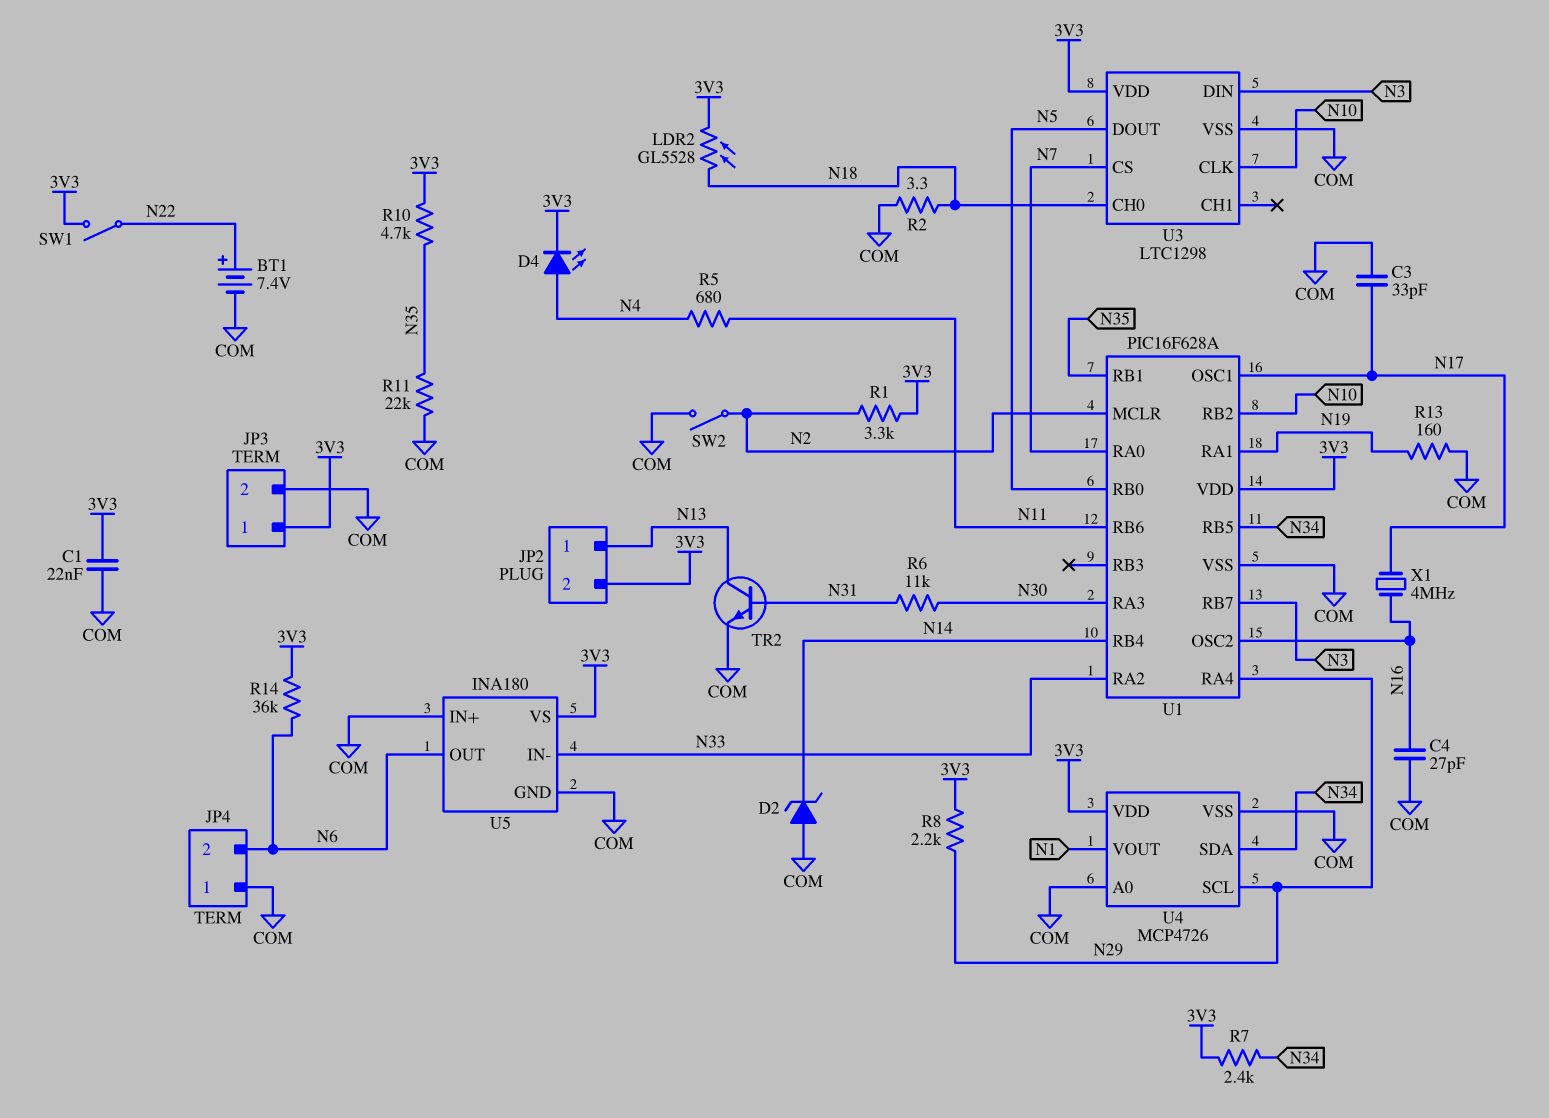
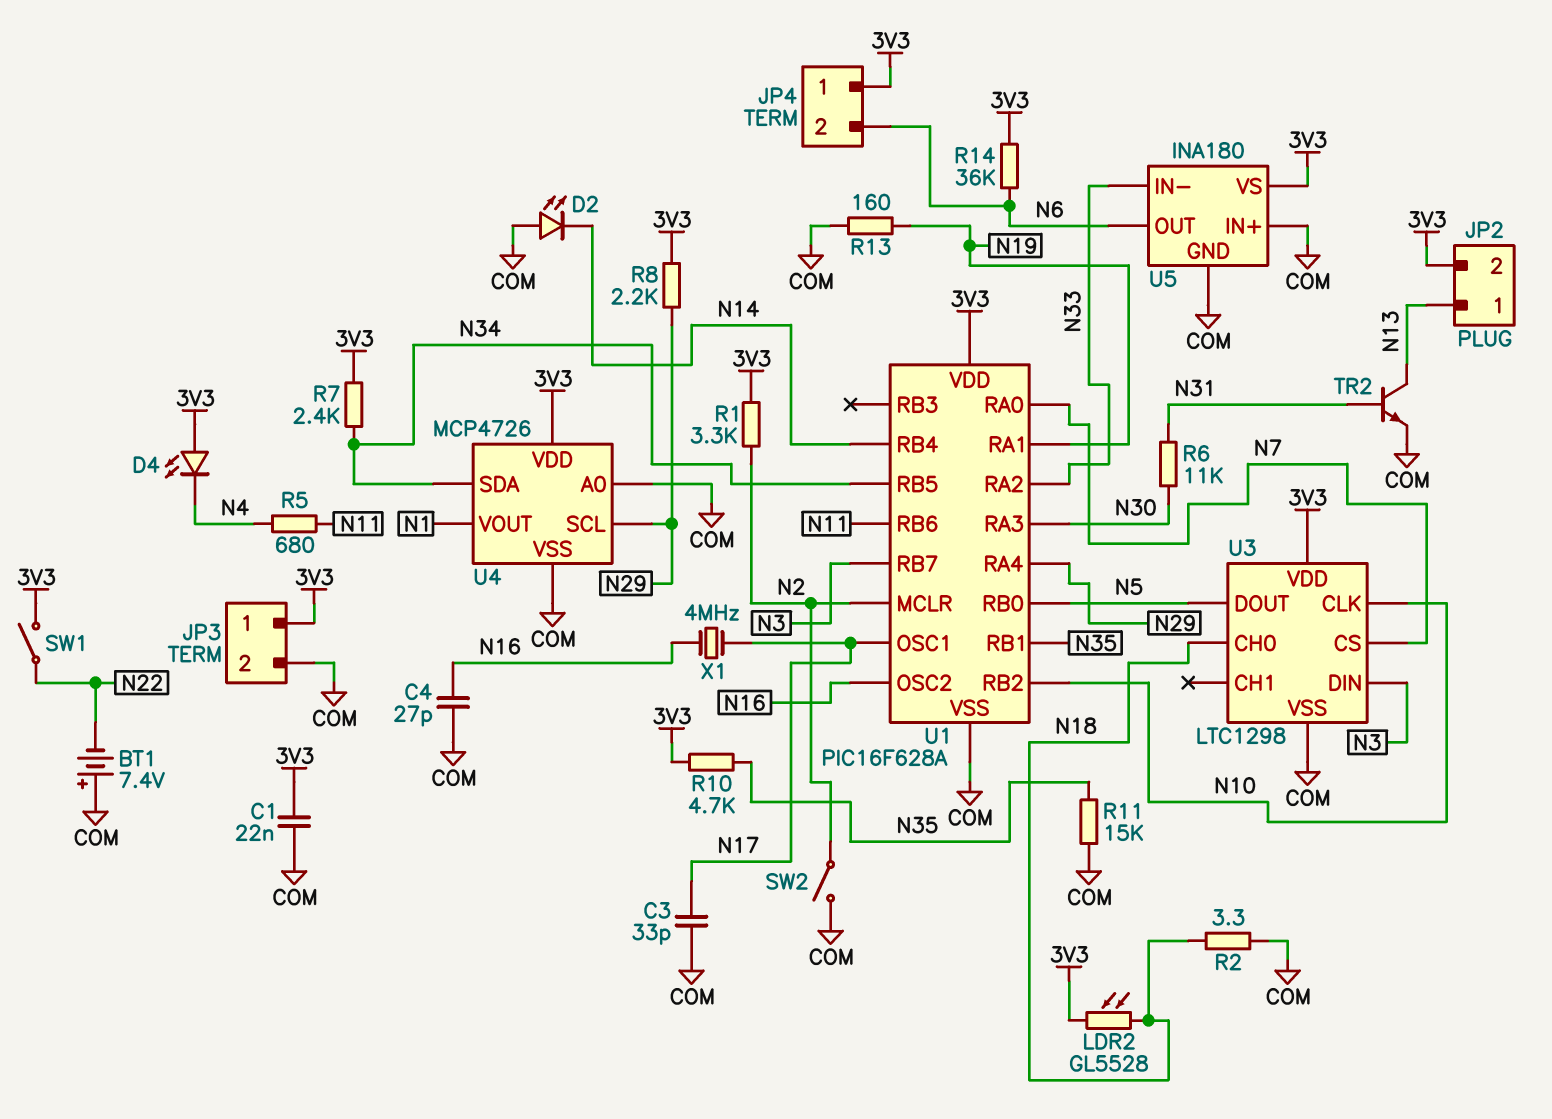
BT1: 7.4V (plus N22, minus COM) -> 7.4V (plus COM, minus N22)
D2: zener (A COM, K N14) -> LED (A COM, K N14)
D4: LED (A N4, K 3V3) -> LED (A 3V3, K N4)
JP4 pin 1: COM -> 3V3
R11: 22k (COM, N35) -> 15k (COM, N35)

